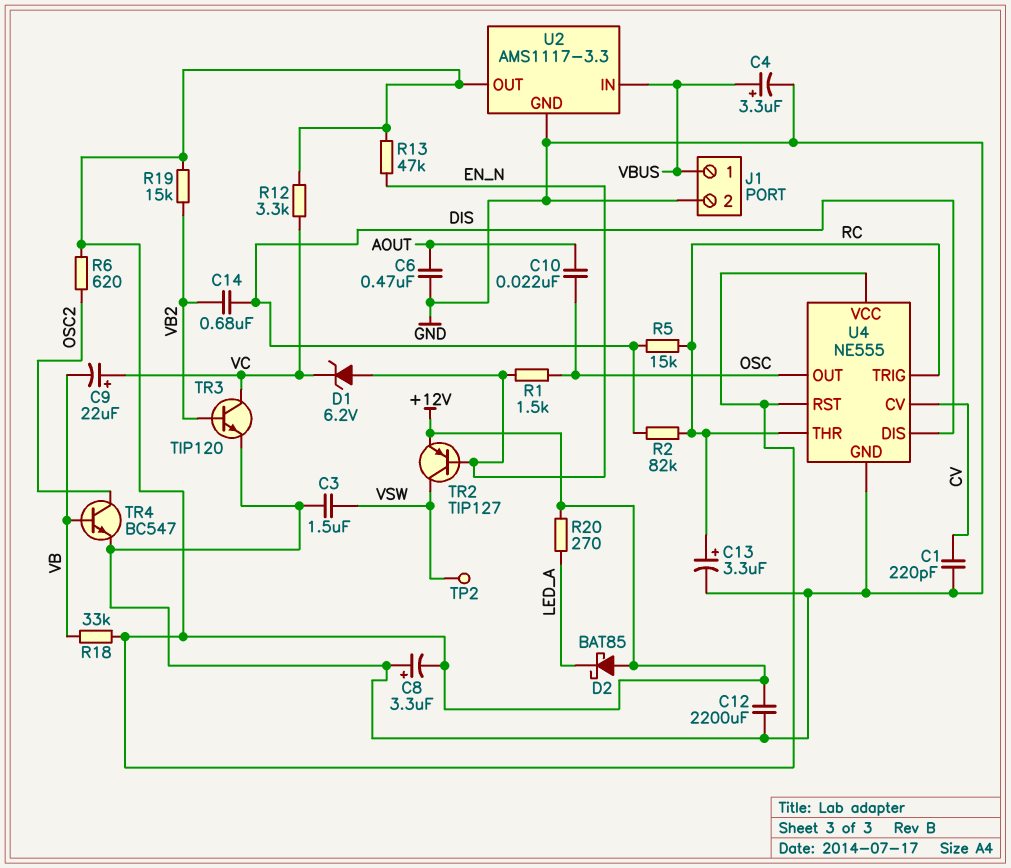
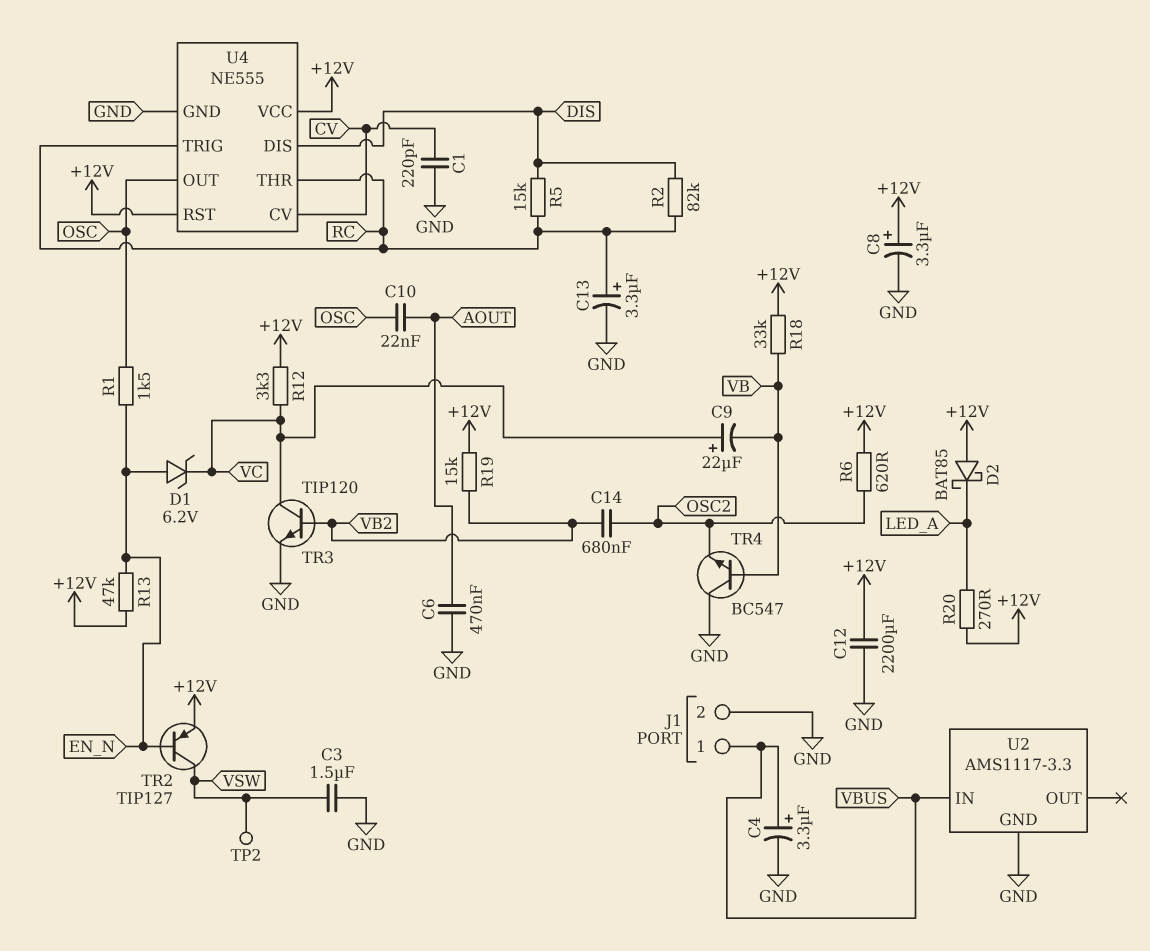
C8: 3.3uF (plus GND, minus +12V) -> 3.3uF (plus +12V, minus GND)
C14: 680nF (DIS, VB2) -> 680nF (OSC2, VB2)
TR4: NPN BC547 (B VB, C OSC2, E GND) -> NPN BC547 (B VB, C GND, E OSC2)
U2 pin OUT: +12V -> none

